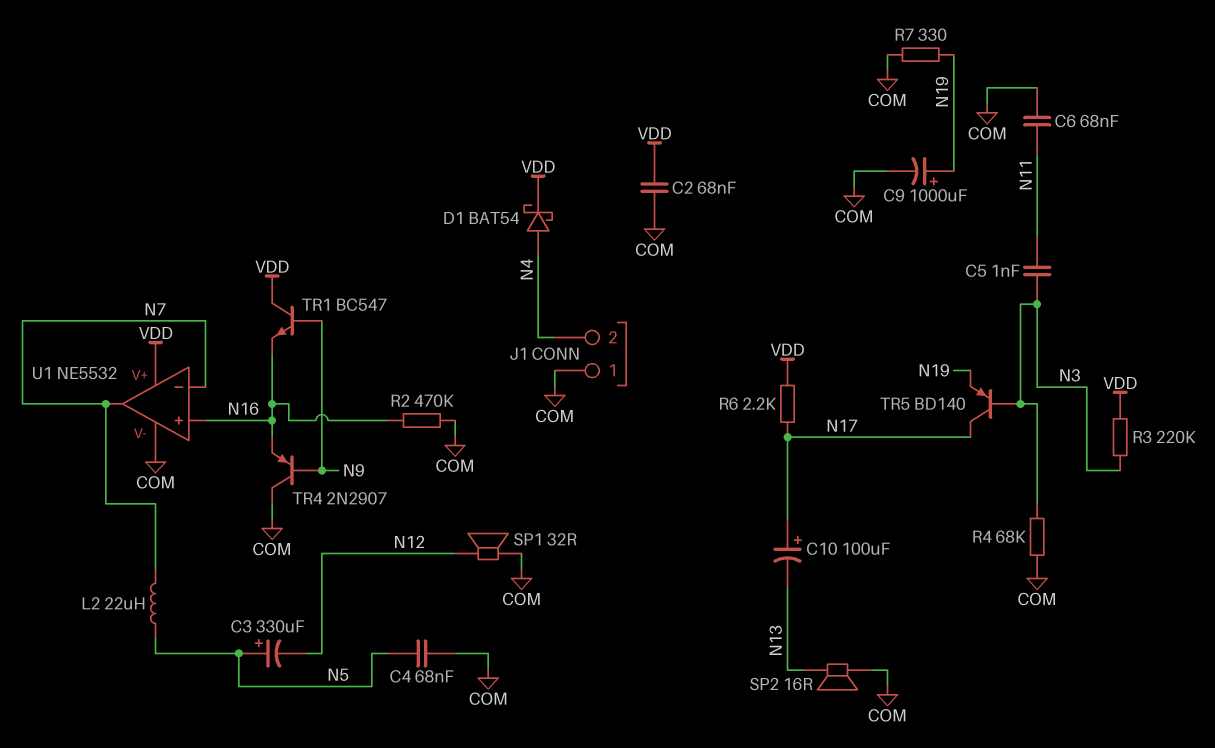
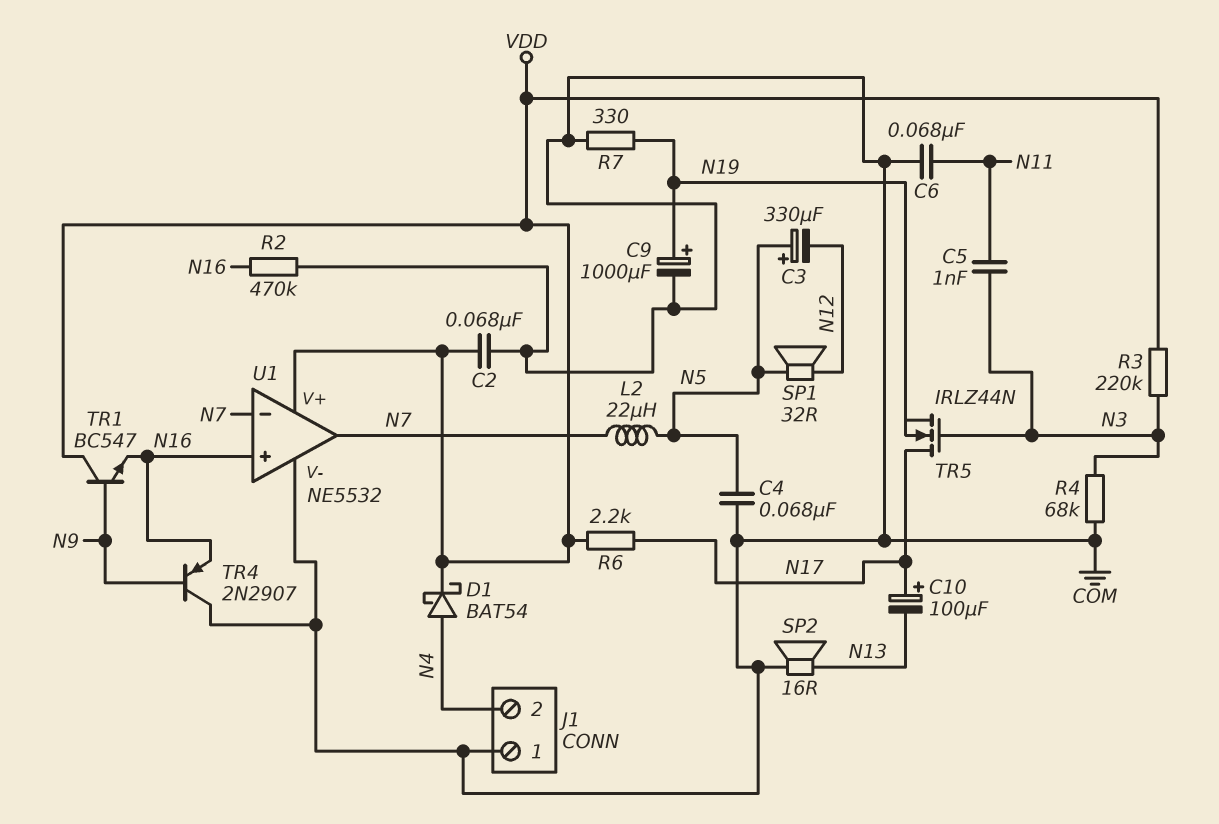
SP1: speaker 32R (COM, N12) -> speaker 32R (N5, N12)
TR5: PNP BD140 (B N3, C N17, E N19) -> NMOS IRLZ44N (G N3, D N17, S N19)

